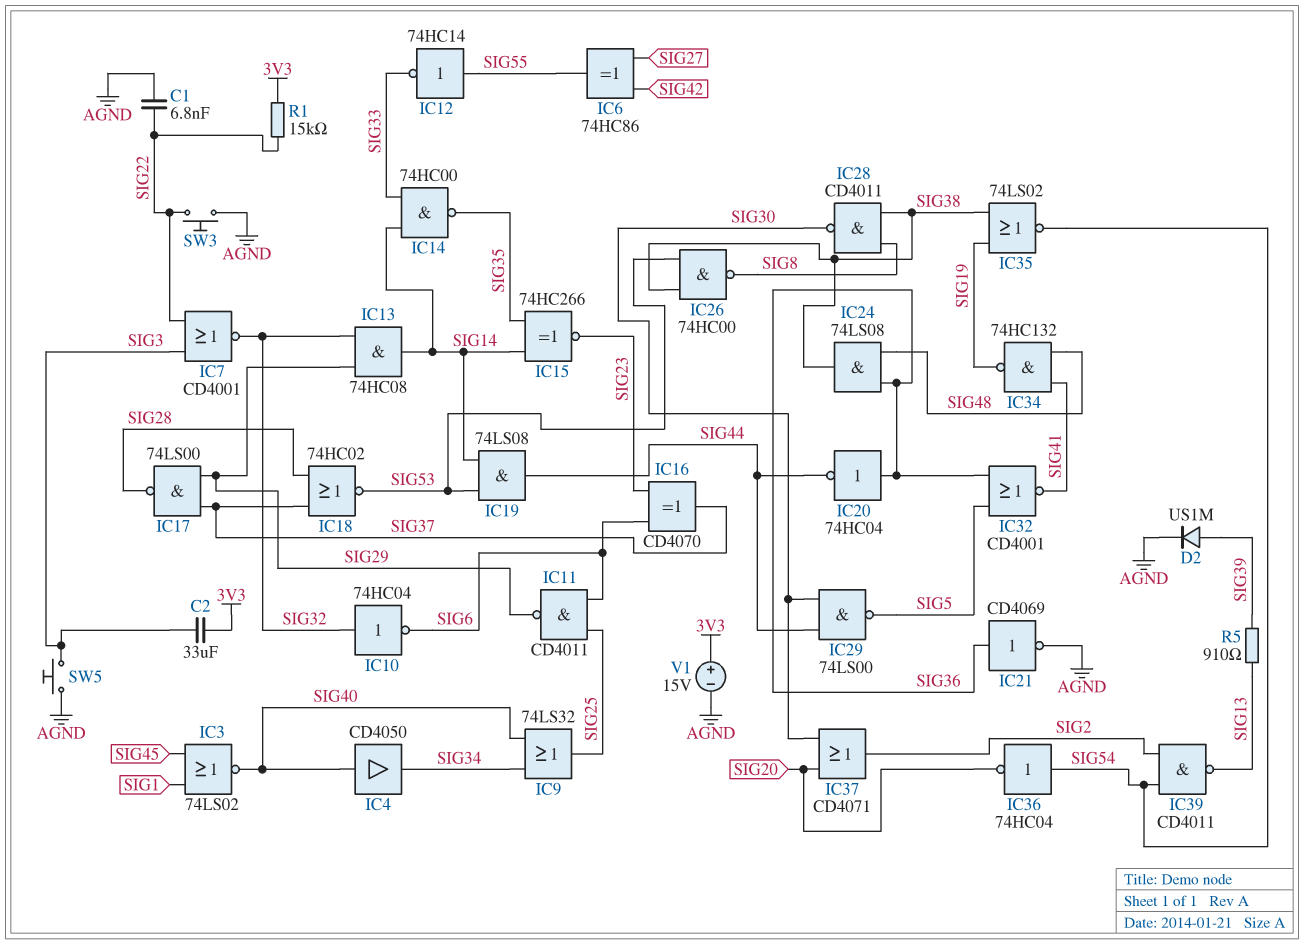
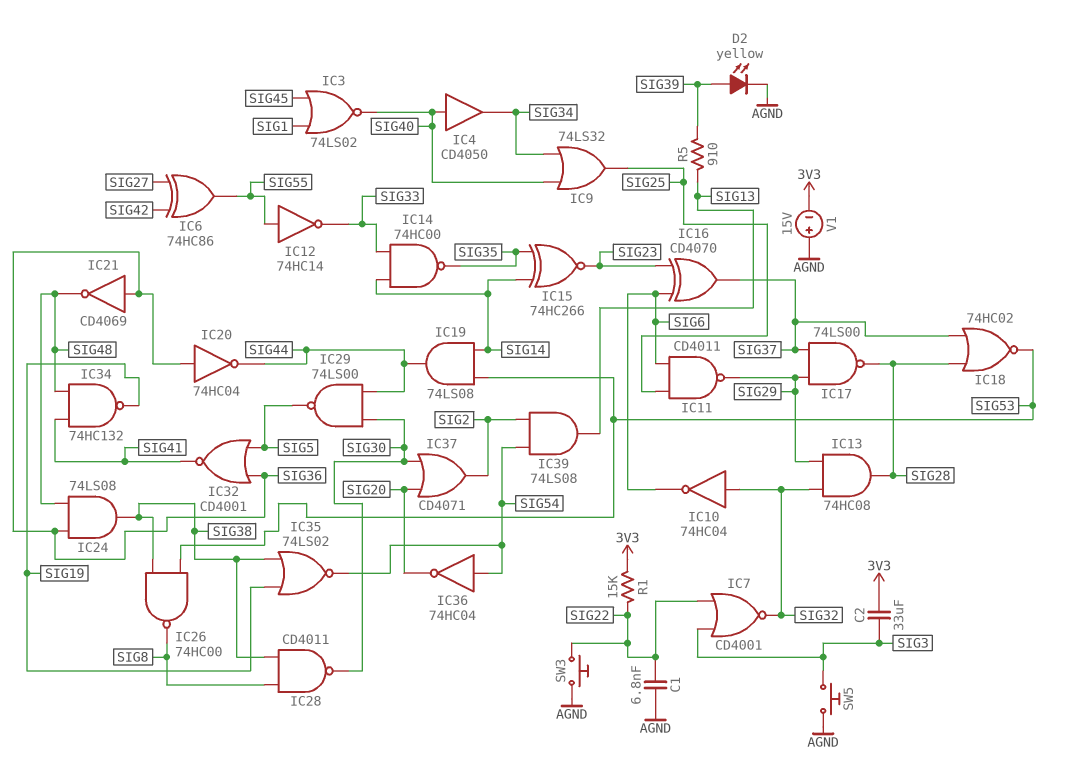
D2: diode US1M (A SIG39, K AGND) -> LED yellow (A SIG39, K AGND)
IC13: AND 74HC08 (in SIG29, in SIG32, out SIG14) -> AND 74HC08 (in SIG29, in SIG32, out SIG28)
IC21: NOT CD4069 (in SIG36, out AGND) -> NOT CD4069 (in SIG36, out SIG48)
IC39: NAND CD4011 (in SIG2, in SIG54, out SIG13) -> AND 74LS08 (in SIG2, in SIG54, out SIG13)
V1: 15V (plus 3V3, minus AGND) -> 15V (plus AGND, minus 3V3)

